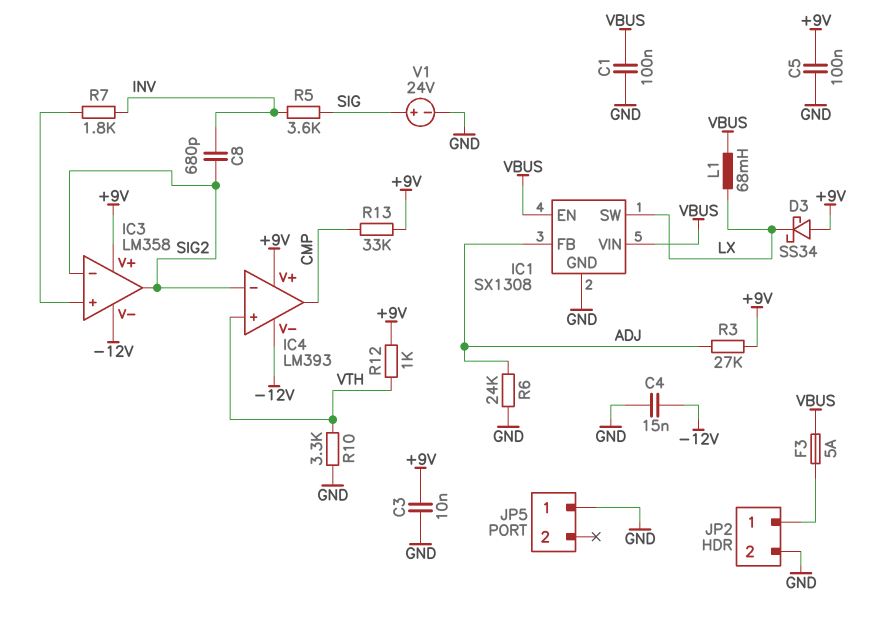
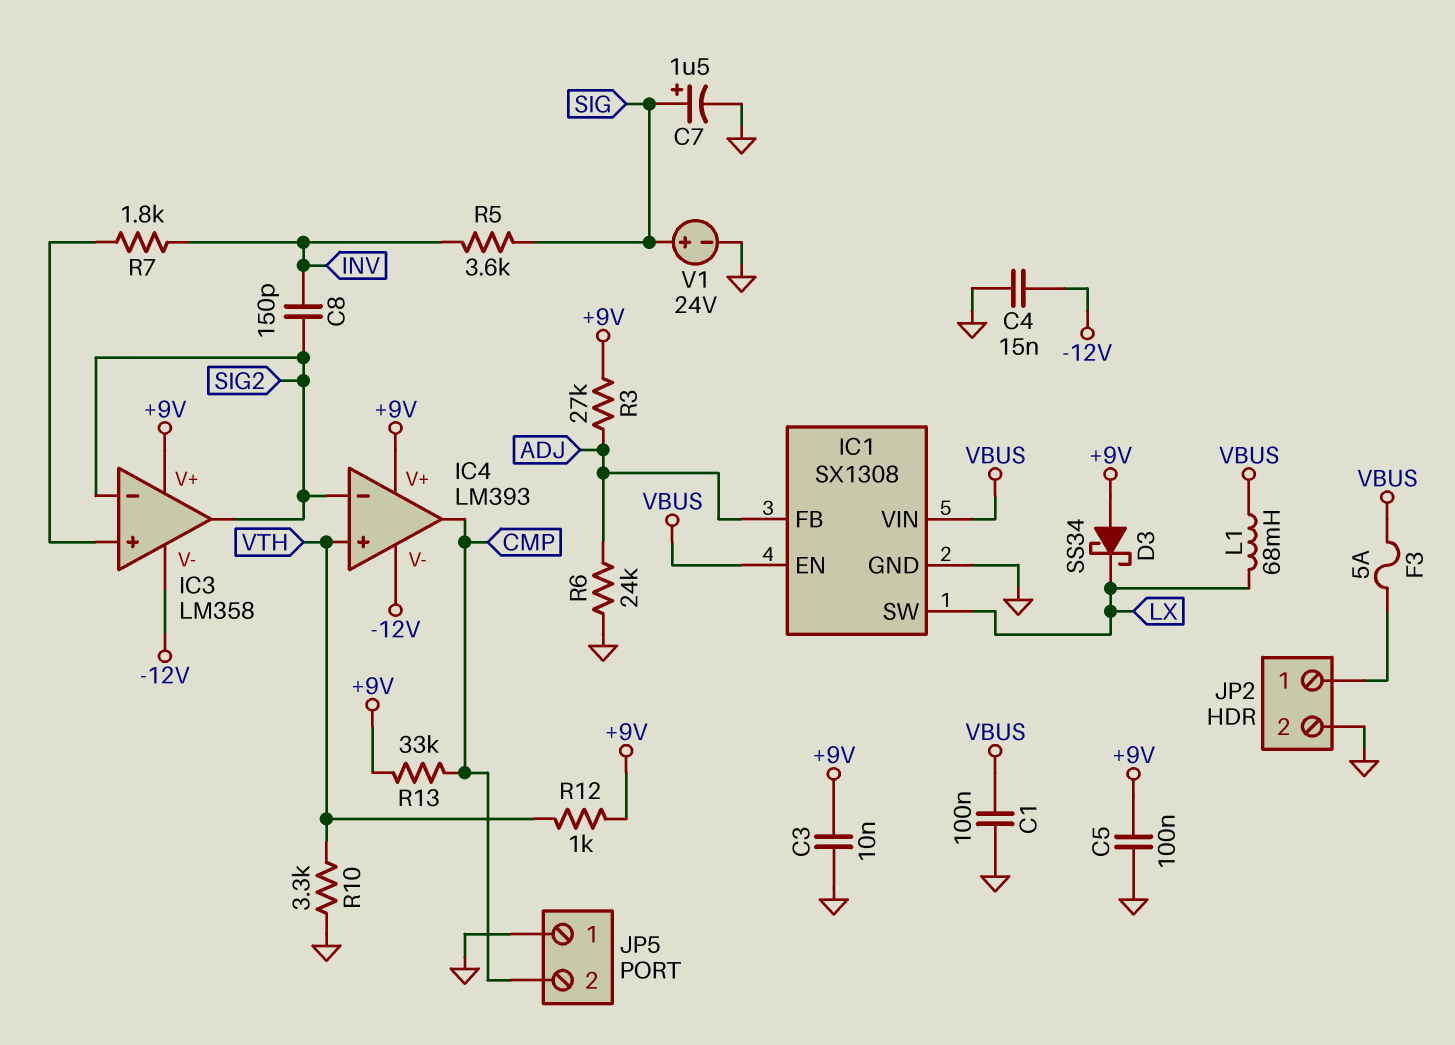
C7: none -> 1.5uF (plus SIG, minus GND)
C8: 680pF (INV, SIG2) -> 150pF (INV, SIG2)
JP5 pin 2: none -> CMP

